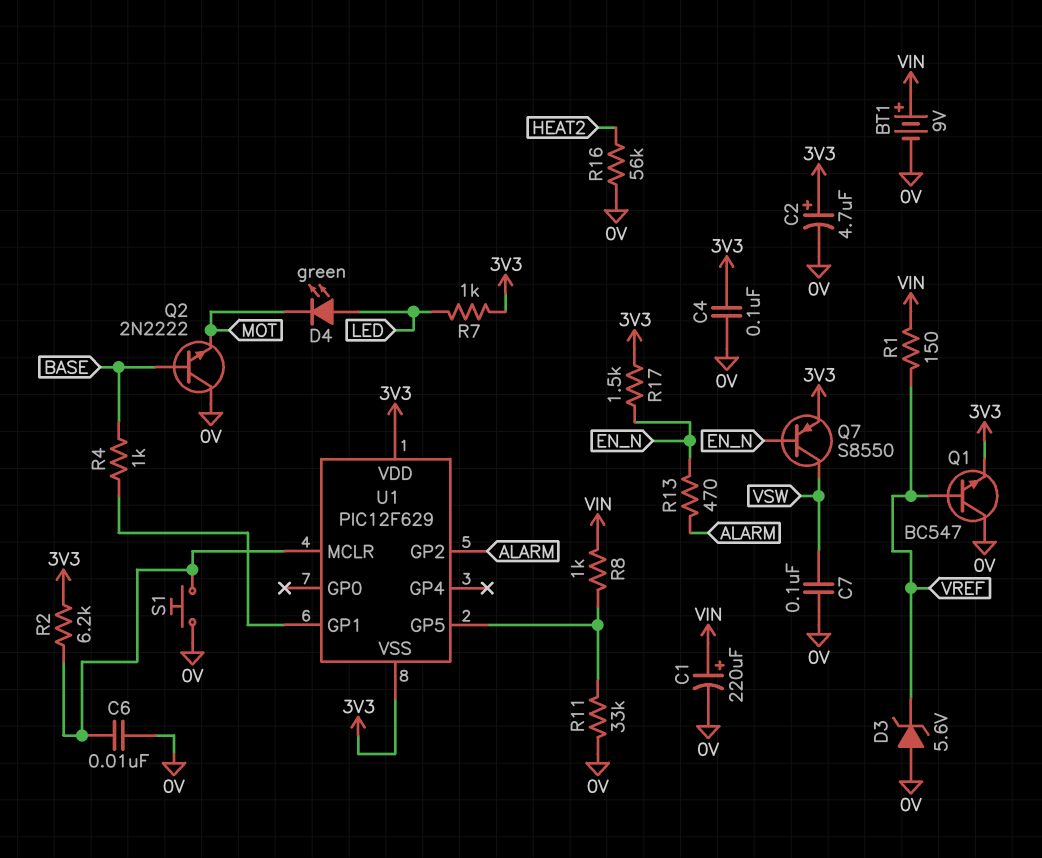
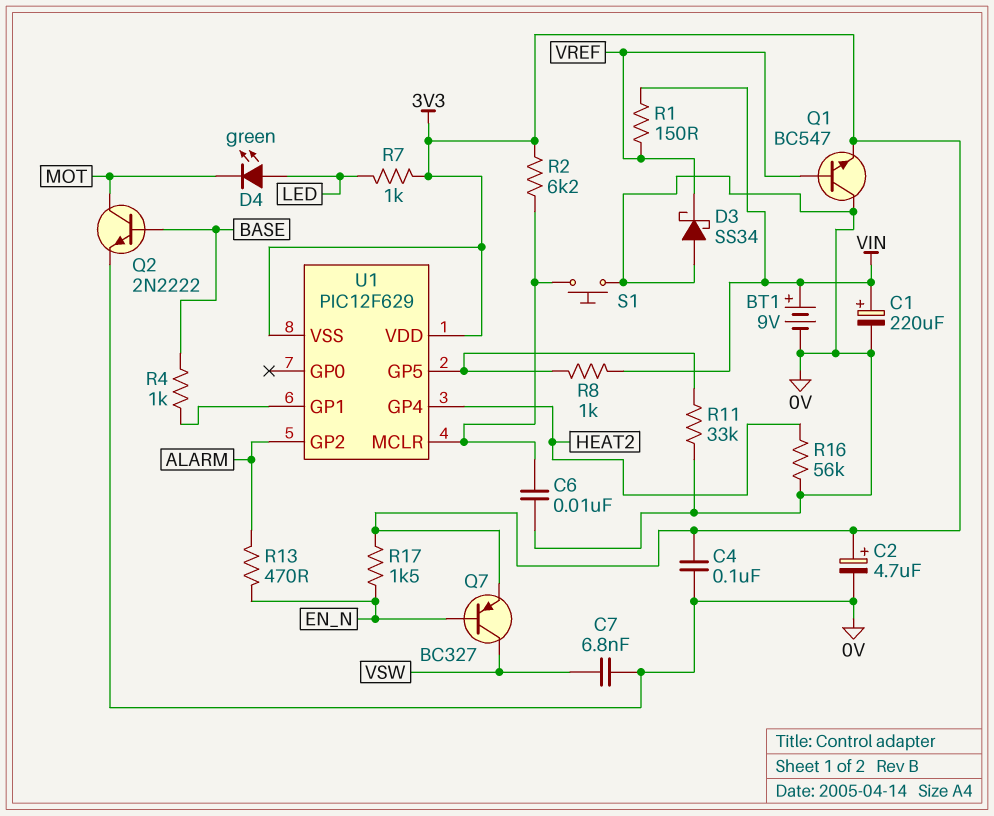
C7: 100nF (0V, VSW) -> 6.8nF (0V, VSW)
D3: zener 5.6V (A 0V, K VREF) -> schottky SS34 (A 0V, K VREF)
Q2: NPN 2N2222 (B BASE, C 0V, E MOT) -> NPN 2N2222 (B BASE, C MOT, E 0V)
Q7: PNP S8550 (B EN_N, C VSW, E 3V3) -> PNP BC327 (B EN_N, C VSW, E 3V3)
U1 pin GP4: none -> HEAT2

